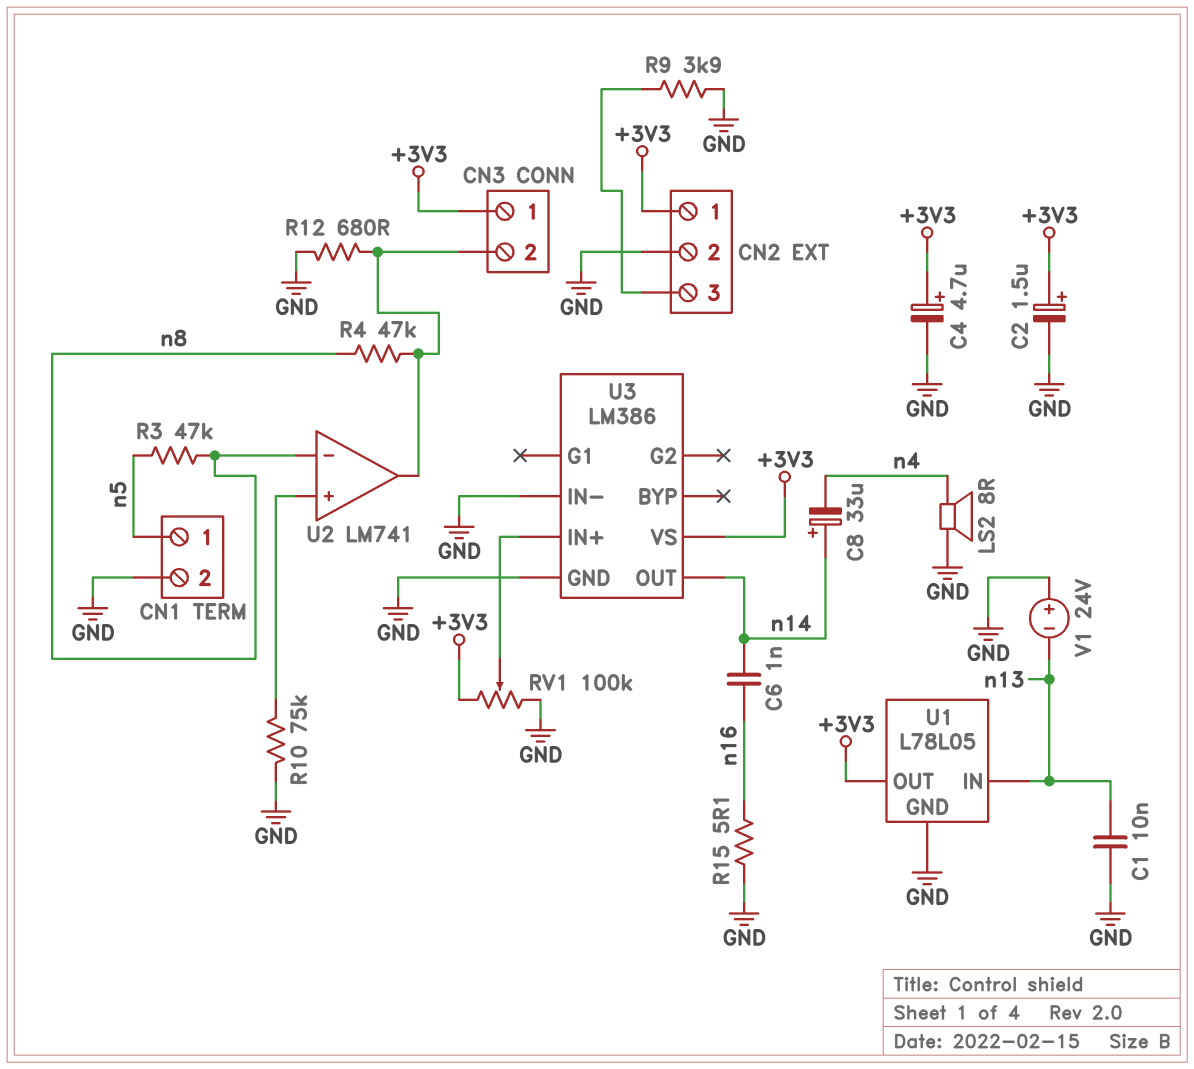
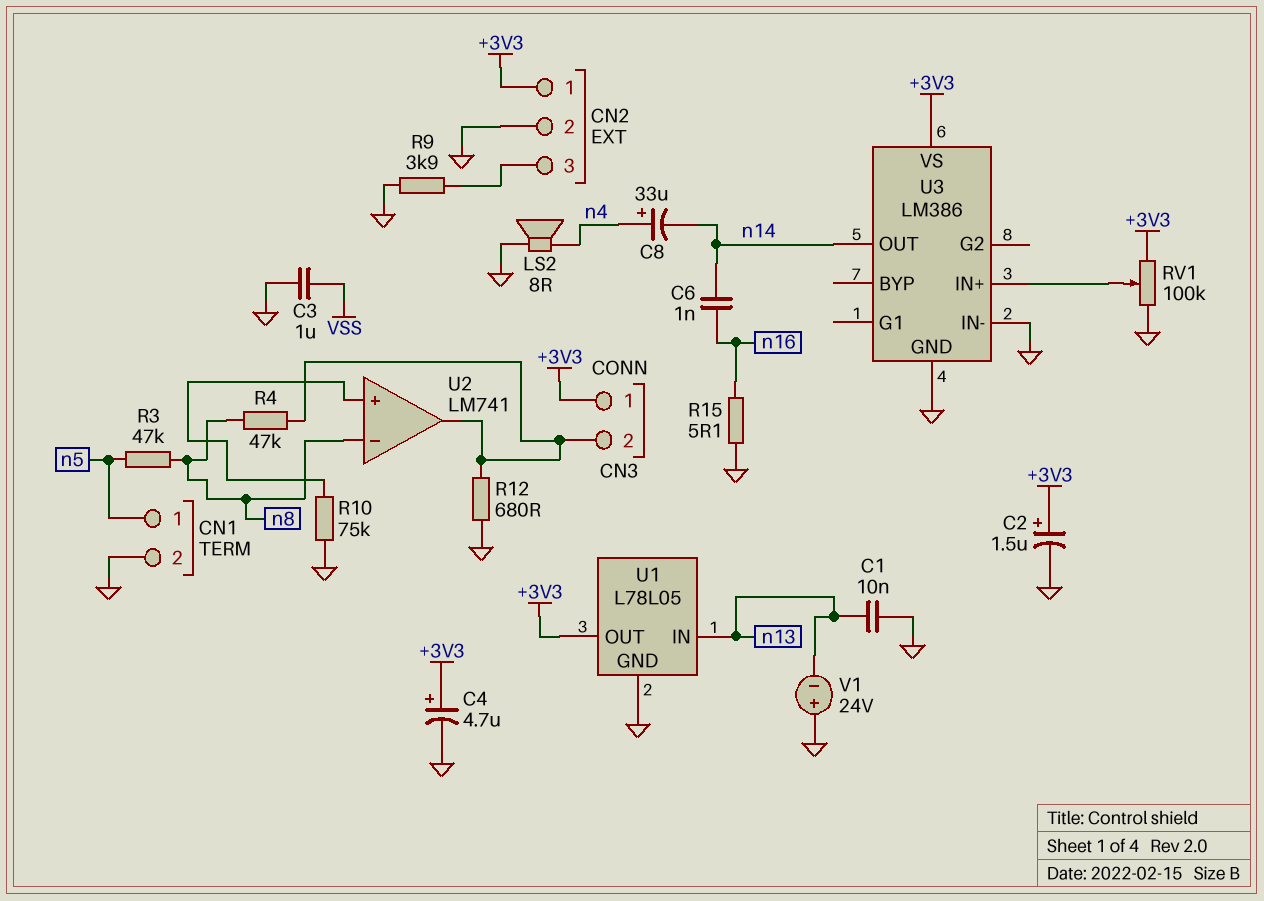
C3: none -> 1uF (GND, VSS)
C8: 33uF (plus n14, minus n4) -> 33uF (plus n4, minus n14)

